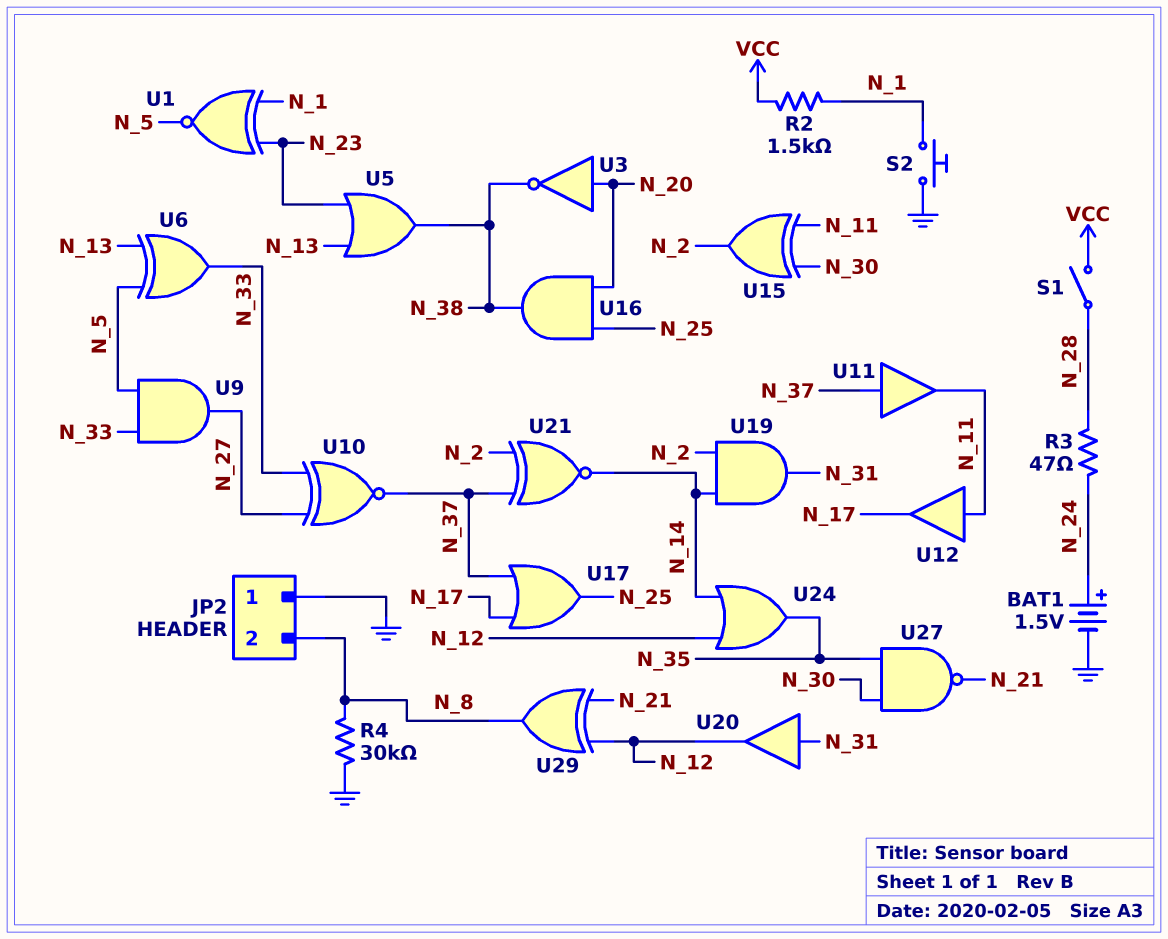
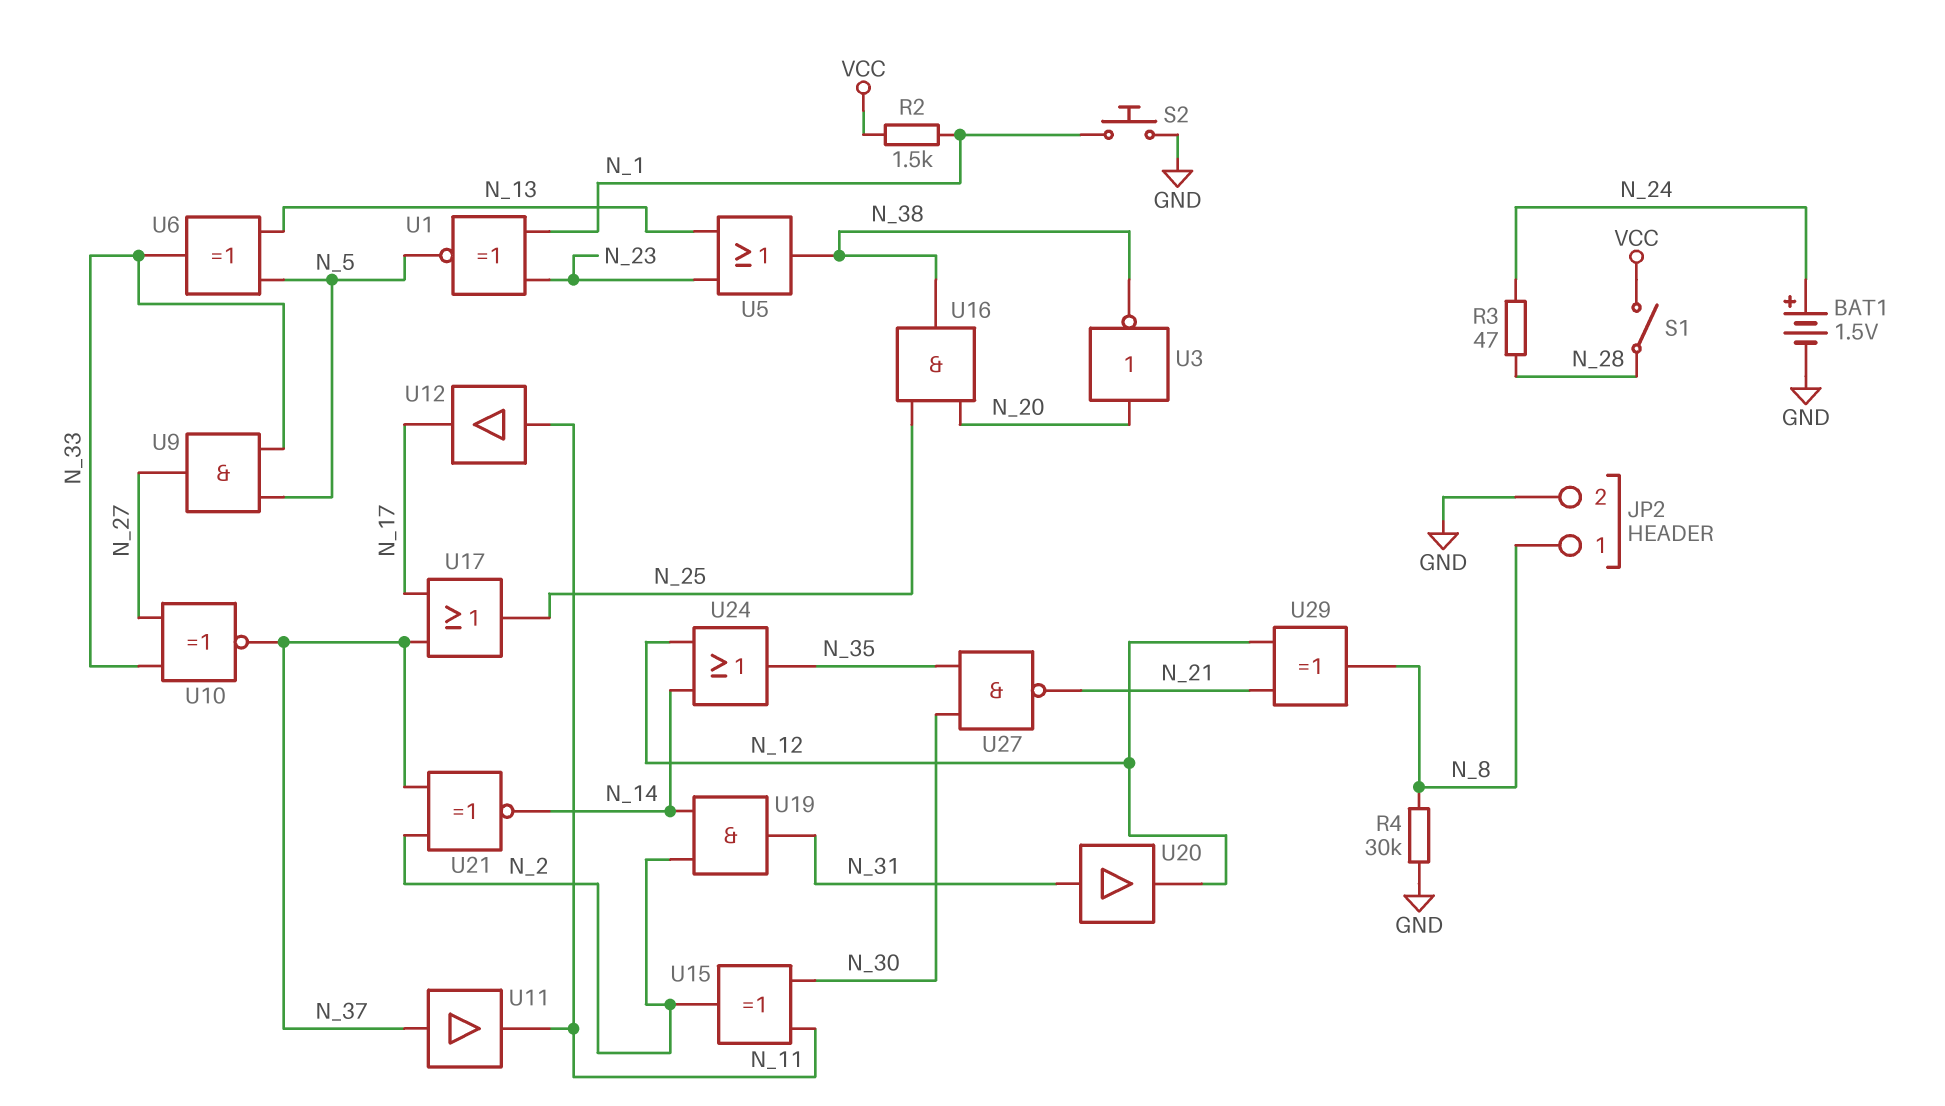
JP2 pin 1: GND -> N_8
JP2 pin 2: N_8 -> GND

